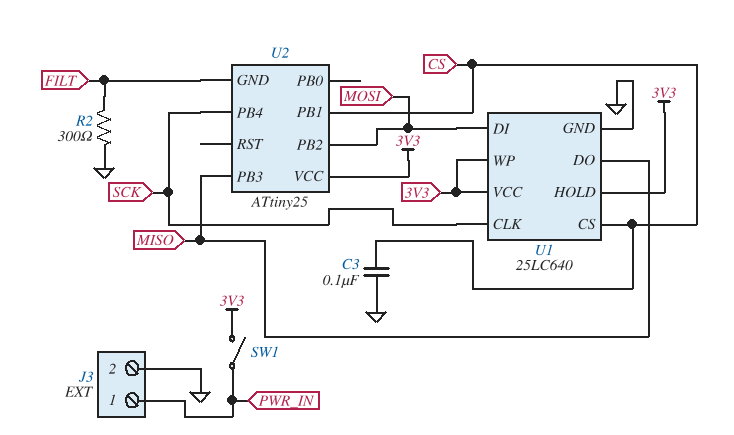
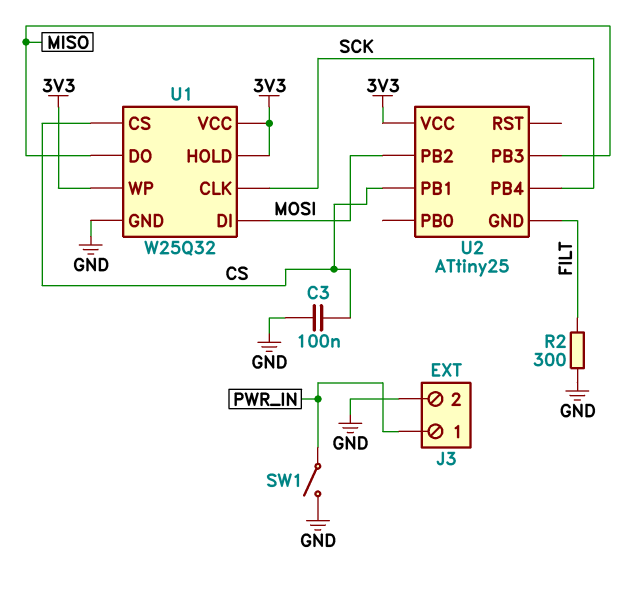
SW1: switch (3V3, PWR_IN) -> switch (GND, PWR_IN)
U1: 25LC640 -> W25Q32

